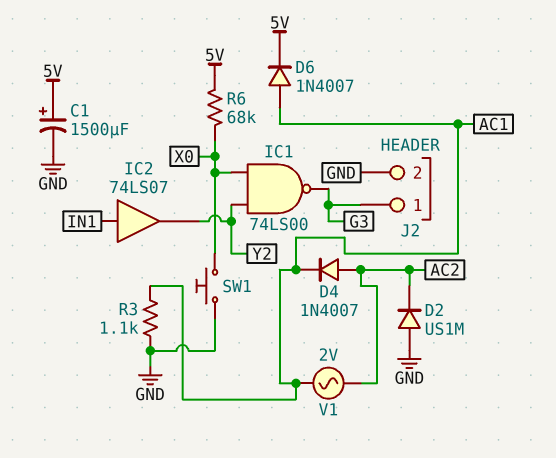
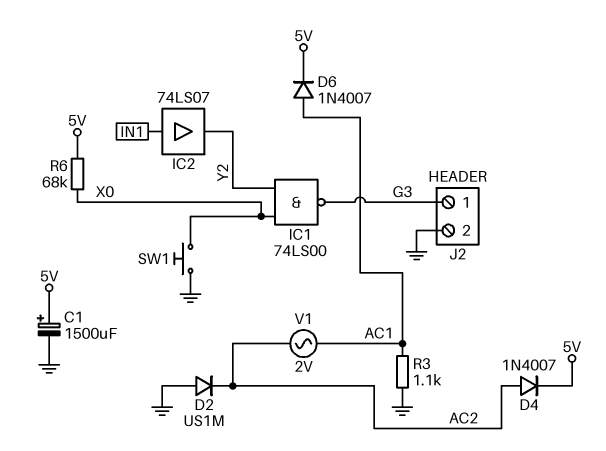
D4: diode 1N4007 (A AC2, K AC1) -> diode 1N4007 (A AC2, K 5V)

